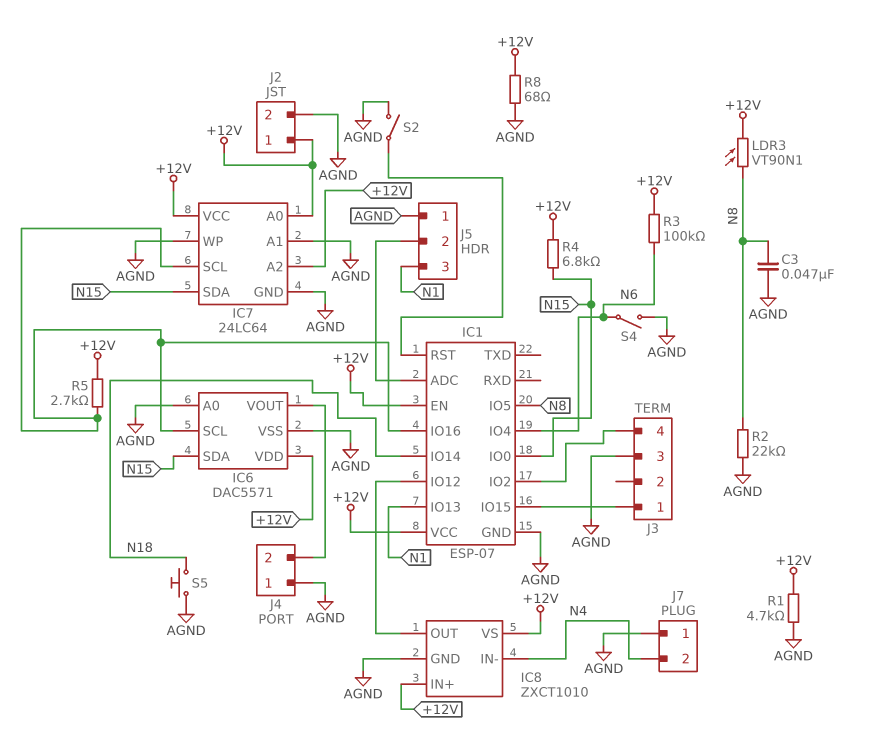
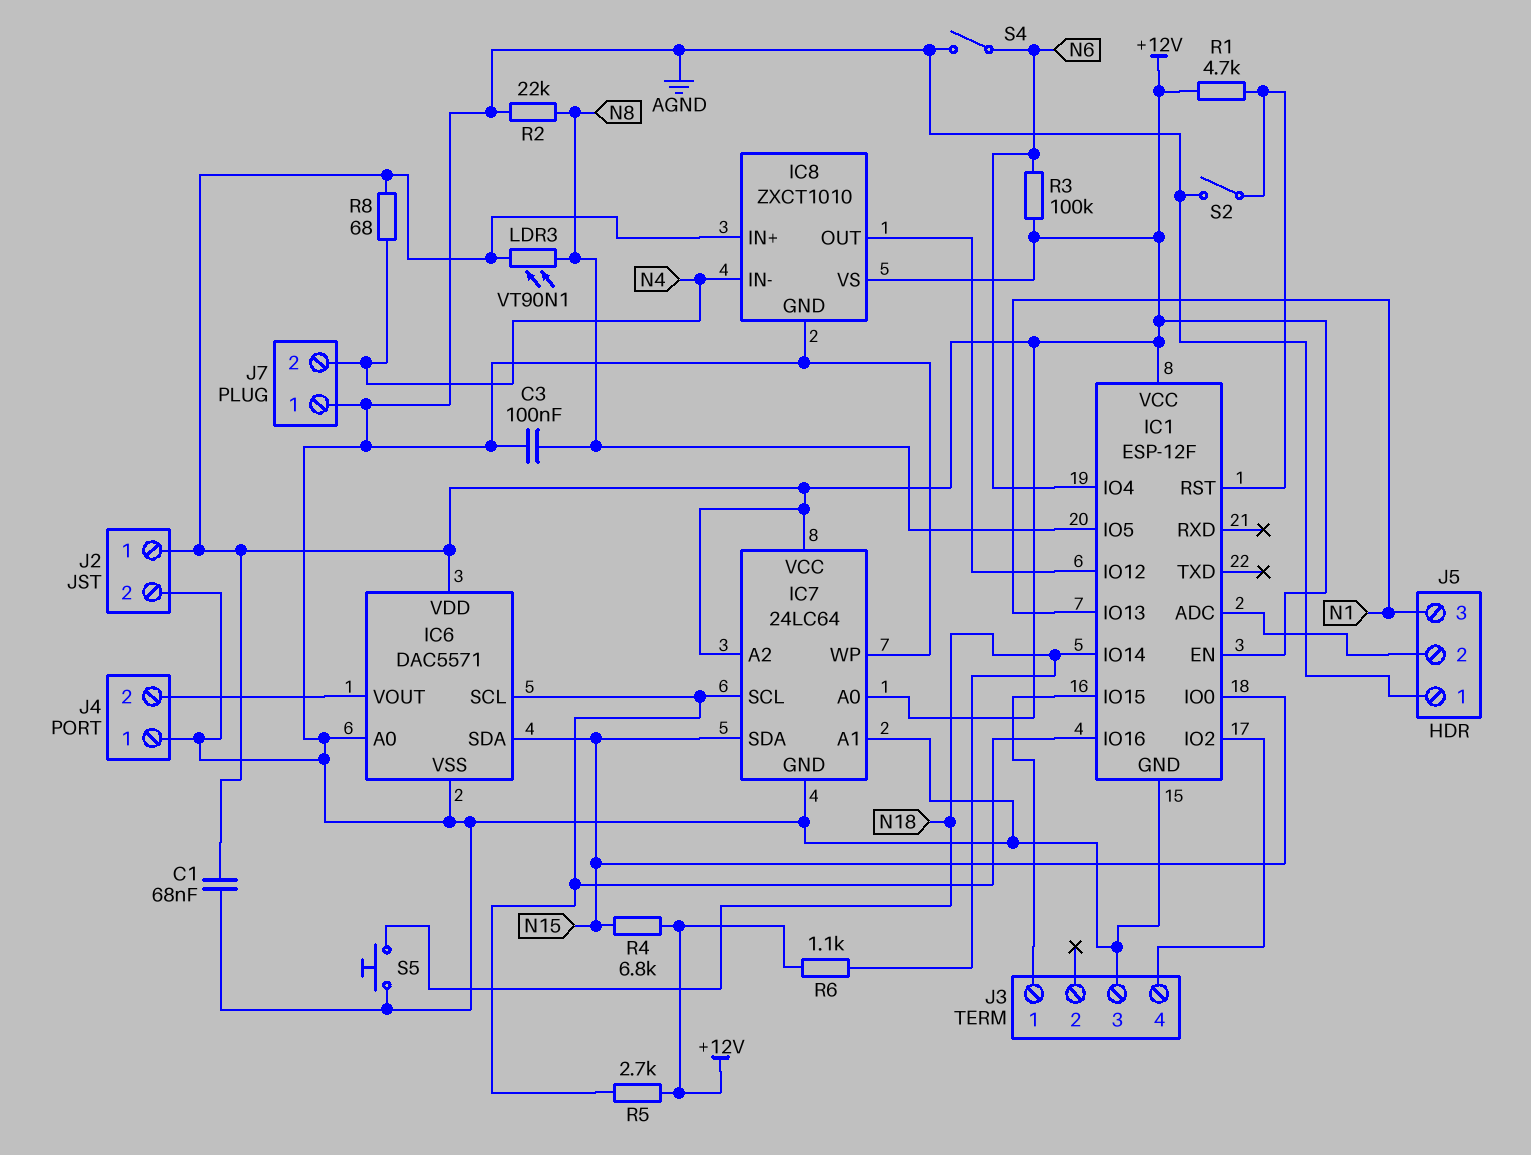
C1: none -> 68nF (+12V, AGND)
C3: 47nF (AGND, N8) -> 100nF (AGND, N8)
IC1: ESP-07 -> ESP-12F
R1: 4.7k (+12V, AGND) -> 4.7k (+12V, IC1/RST)
R6: none -> 1.1k (+12V, N18)
R8: 68 (+12V, AGND) -> 68 (+12V, N4)

